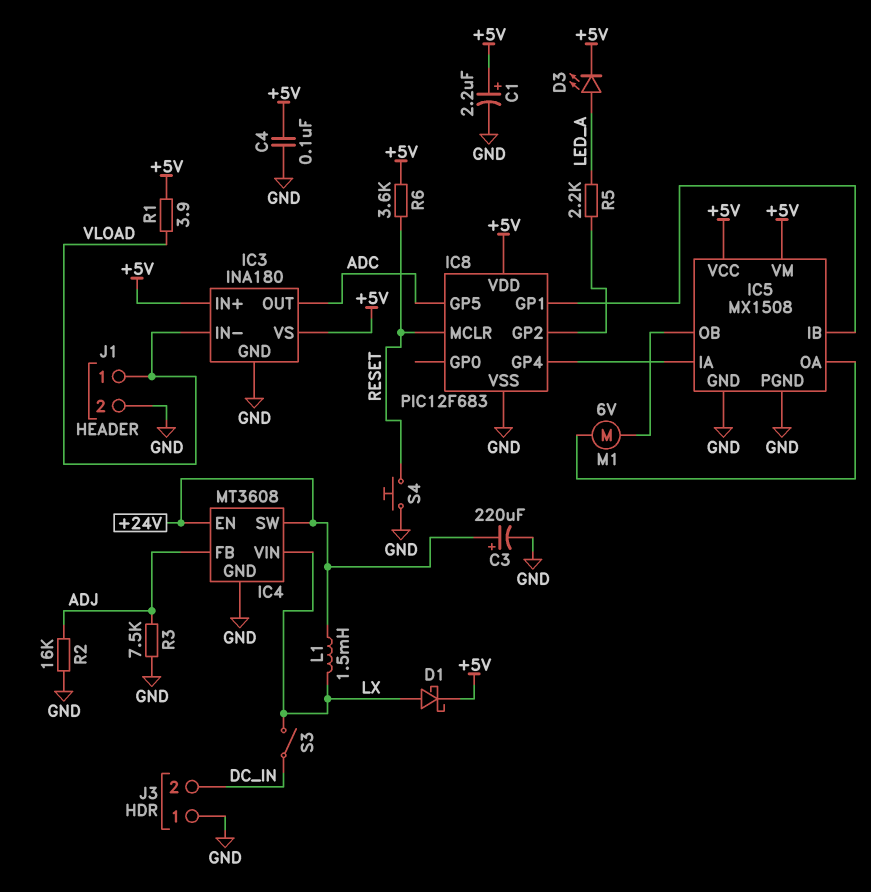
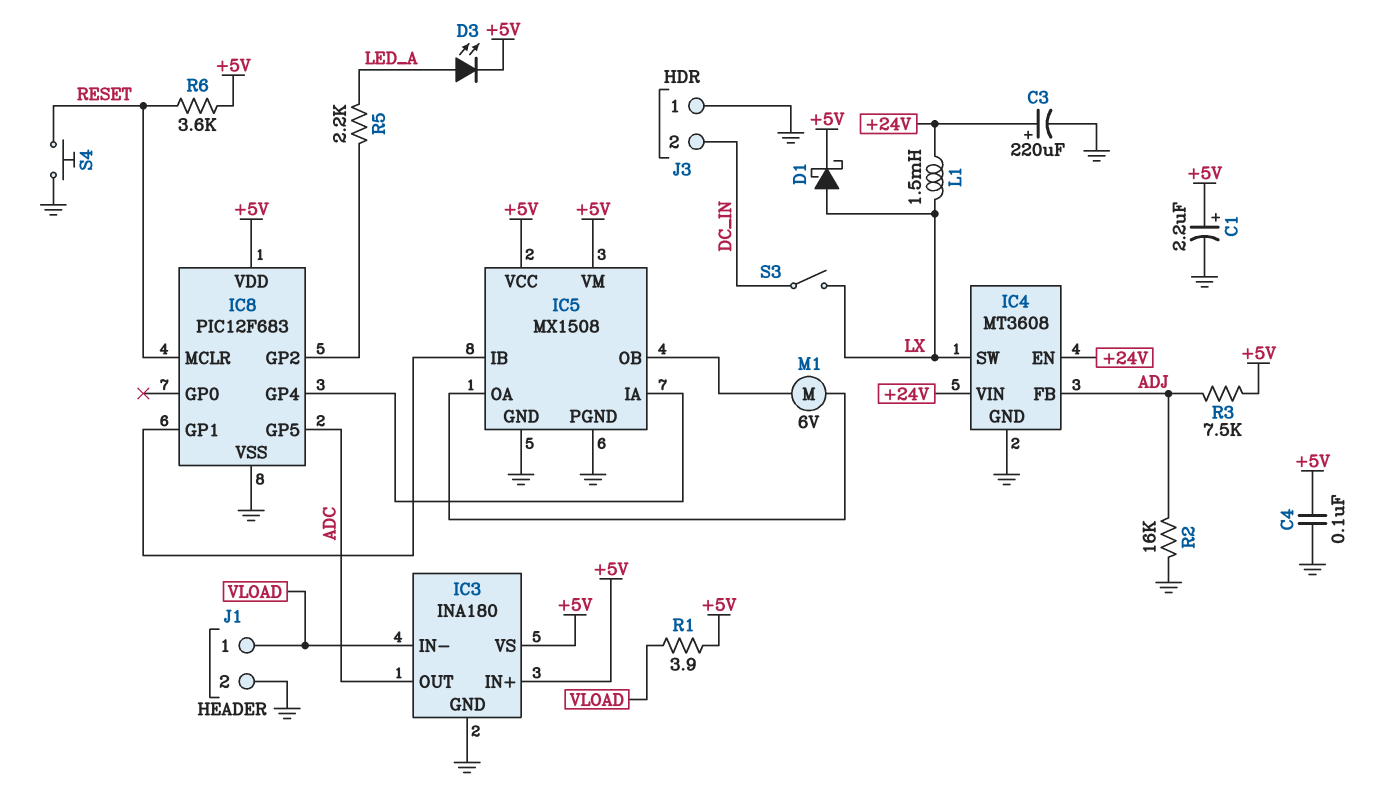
IC4 pin SW: +24V -> LX
IC4 pin VIN: LX -> +24V
R3: 7.5k (ADJ, GND) -> 7.5k (+5V, ADJ)

